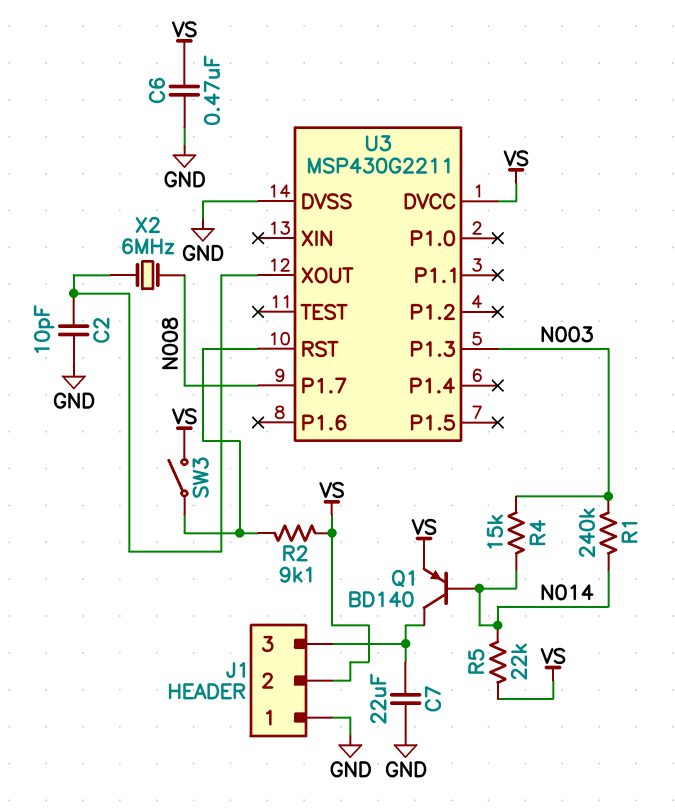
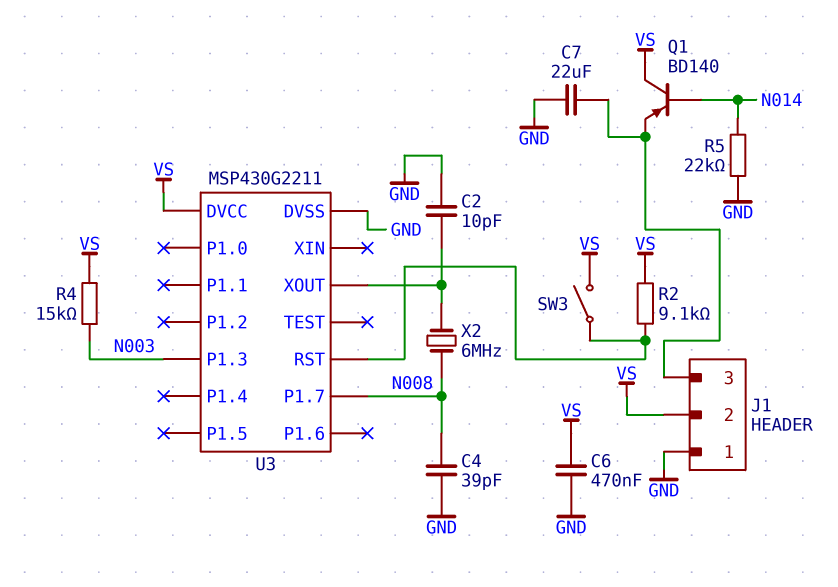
C4: none -> 39pF (GND, N008)
Q1: PNP BD140 (B N014, C J1/3, E VS) -> PNP BD140 (B N014, C VS, E J1/3)
R1: 240k (N003, N014) -> none
R4: 15k (N003, N014) -> 15k (N003, VS)
R5: 22k (N014, VS) -> 22k (GND, N014)

